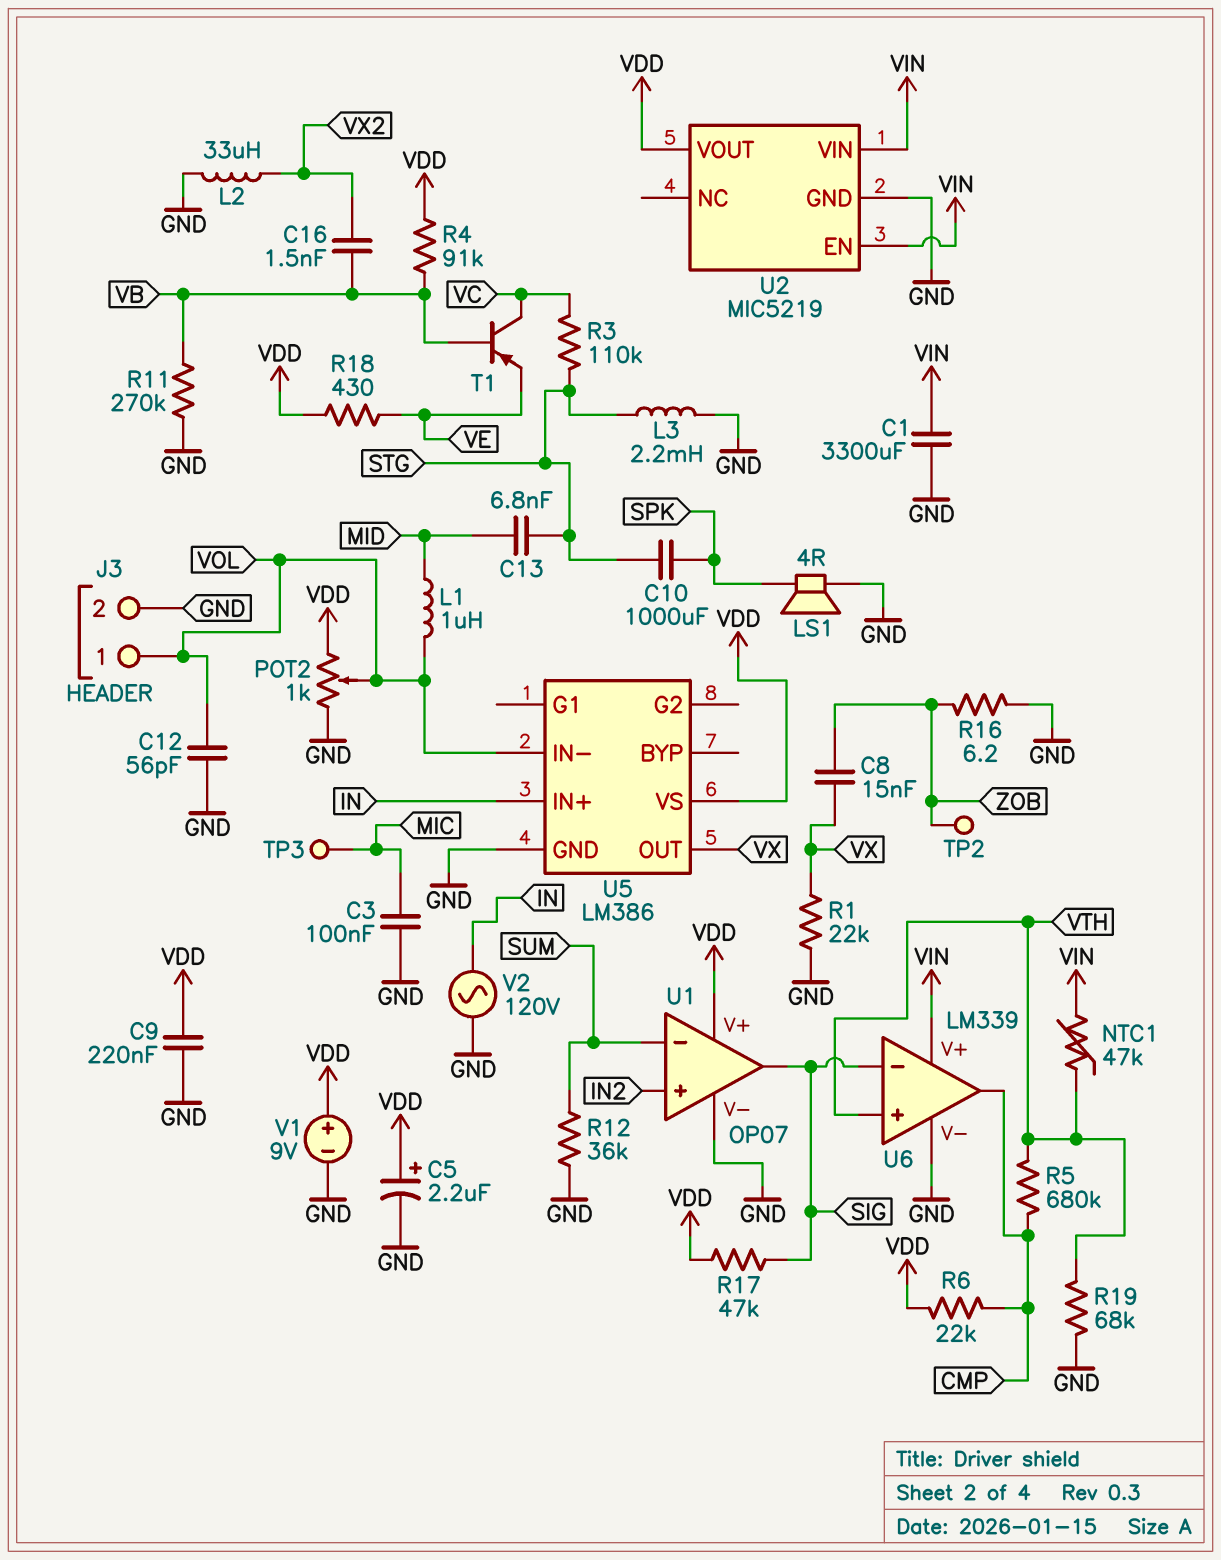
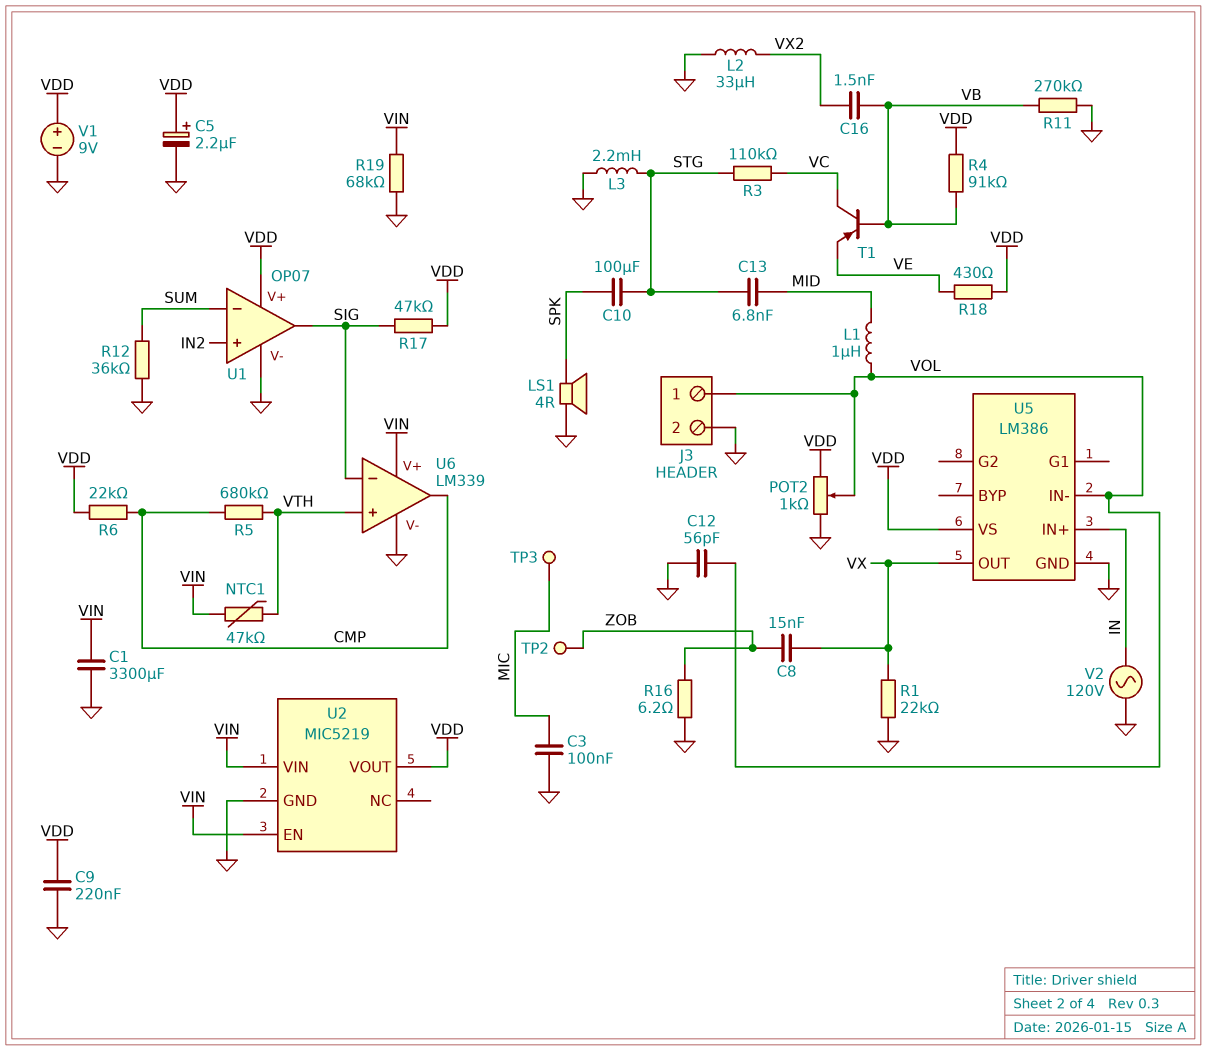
C10: 1000uF (SPK, STG) -> 100uF (SPK, STG)
R19: 68k (GND, VTH) -> 68k (GND, VIN)

